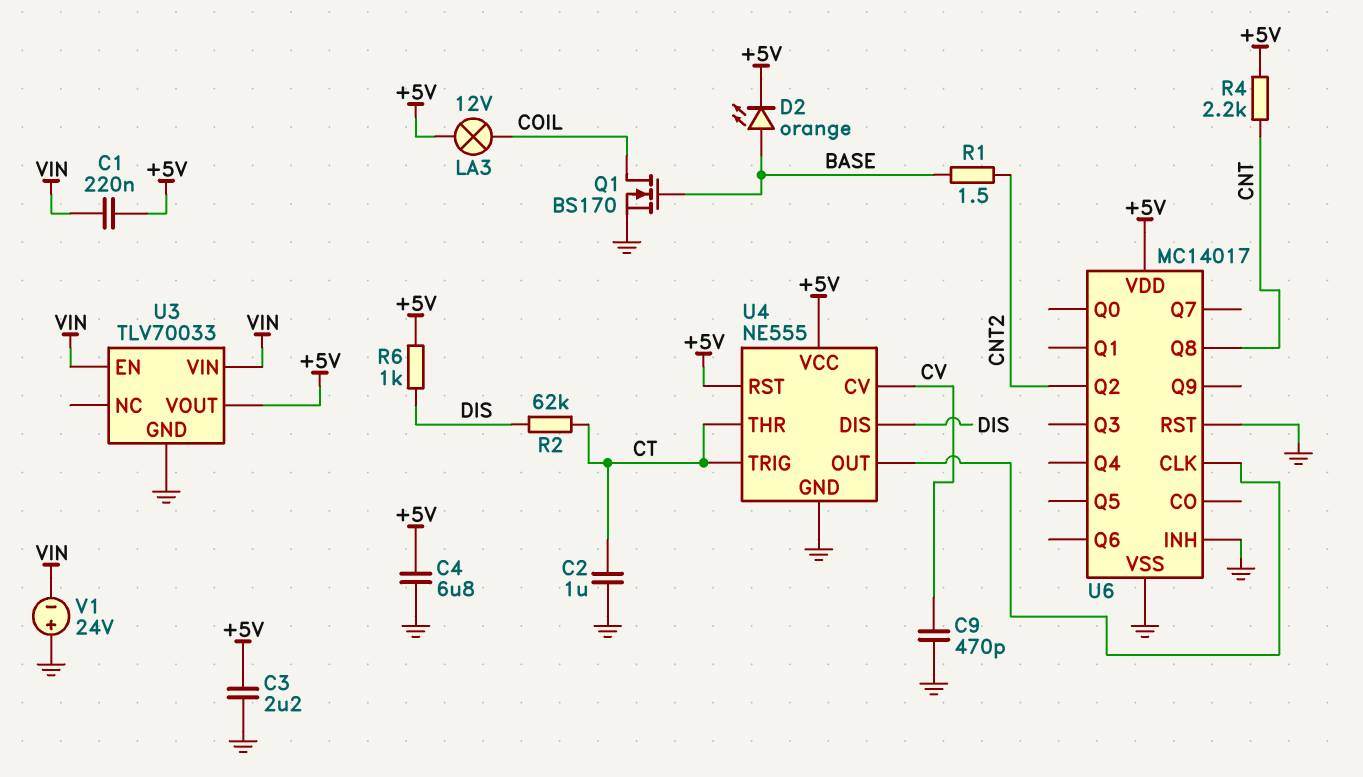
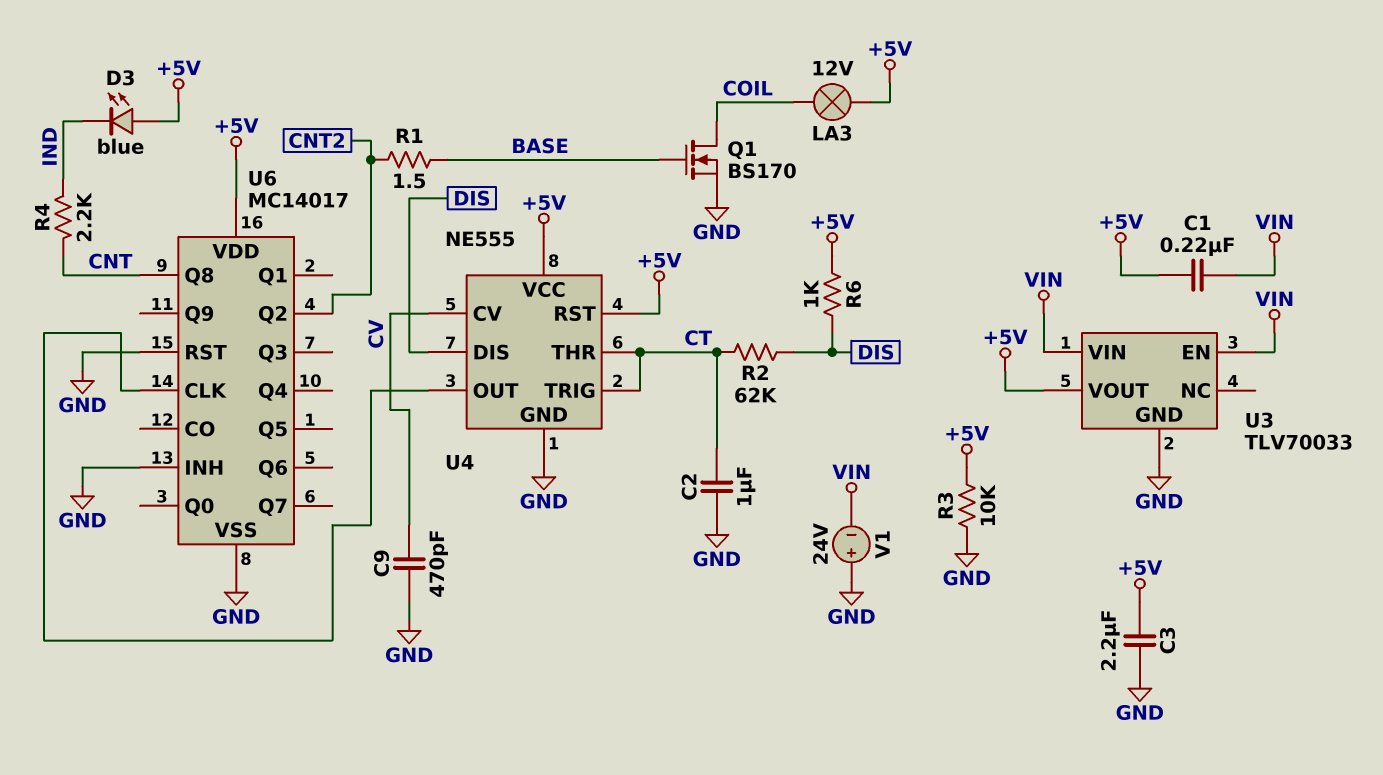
C4: 6.8uF (+5V, GND) -> none
D2: LED orange (A BASE, K +5V) -> none
D3: none -> LED blue (A +5V, K IND)
R3: none -> 10k (+5V, GND)
R4: 2.2k (+5V, CNT) -> 2.2k (CNT, IND)

